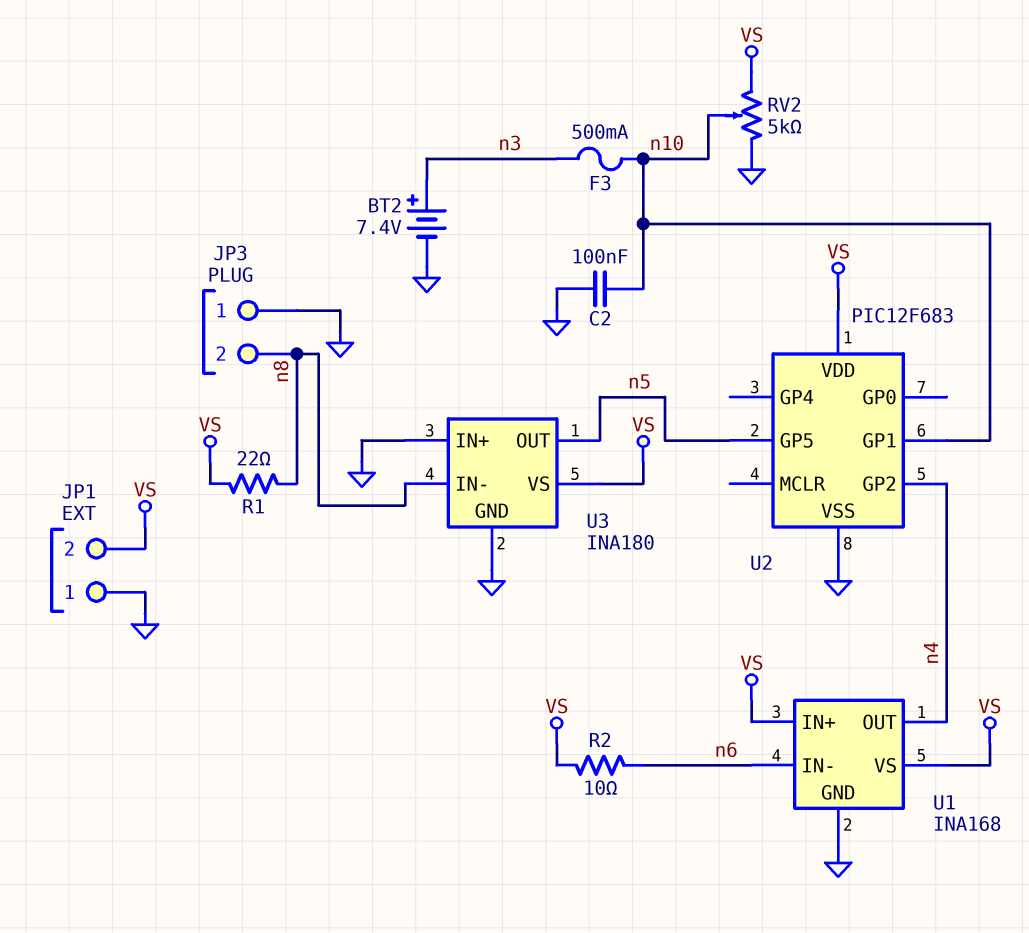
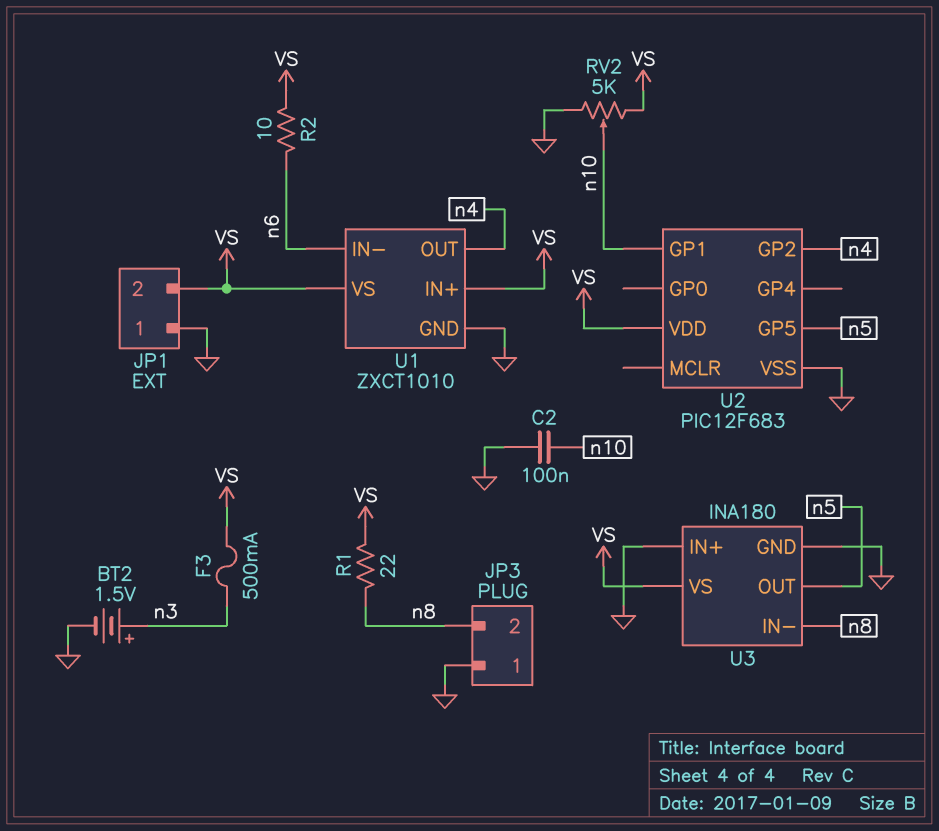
BT2: 7.4V (plus n3, minus GND) -> 1.5V (plus n3, minus GND)
F3: 500mA (n3, n10) -> 500mA (VS, n3)
U1: INA168 -> ZXCT1010

